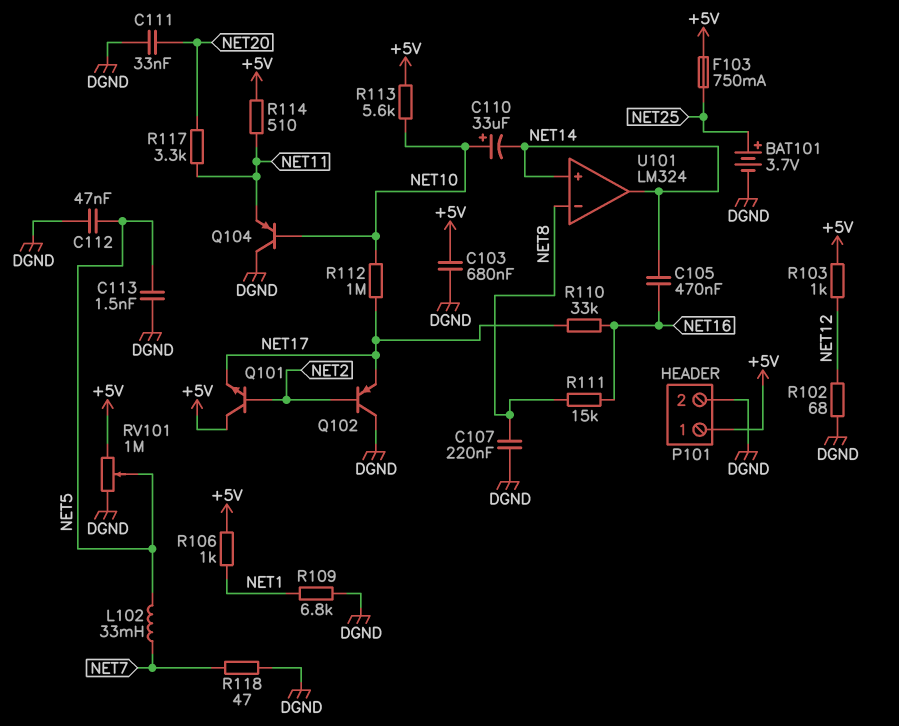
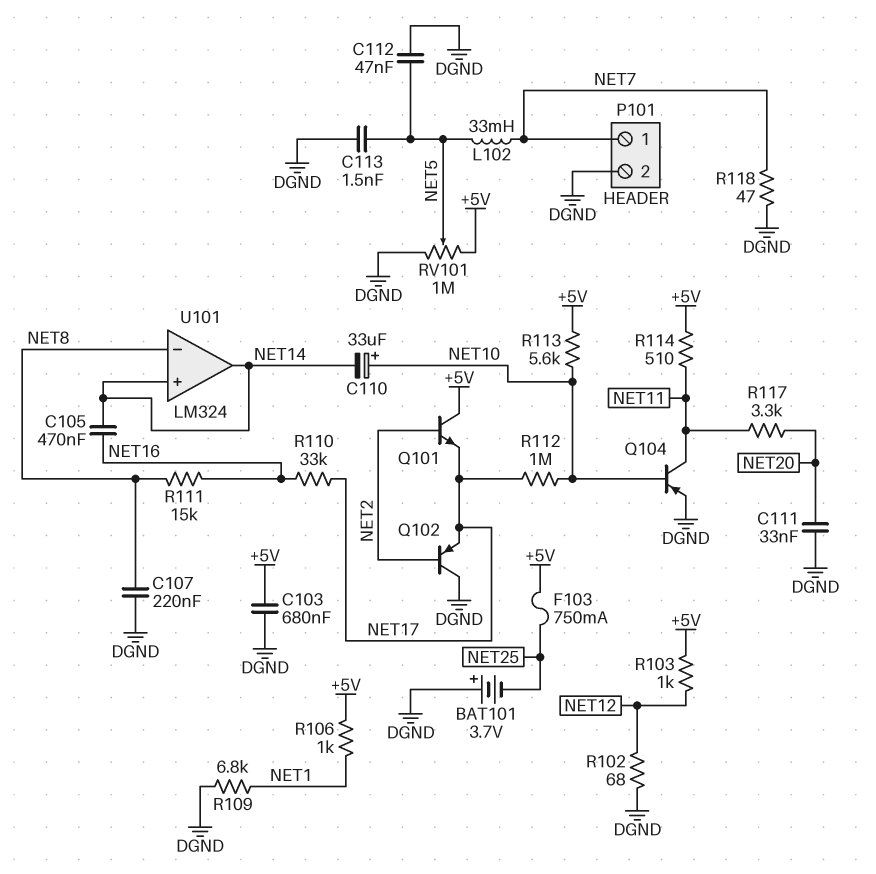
BAT101: 3.7V (plus NET25, minus DGND) -> 3.7V (plus DGND, minus NET25)
P101 pin 1: +5V -> NET7
Q104: PNP (B NET10, C DGND, E NET11) -> PNP (B NET10, C NET11, E DGND)

